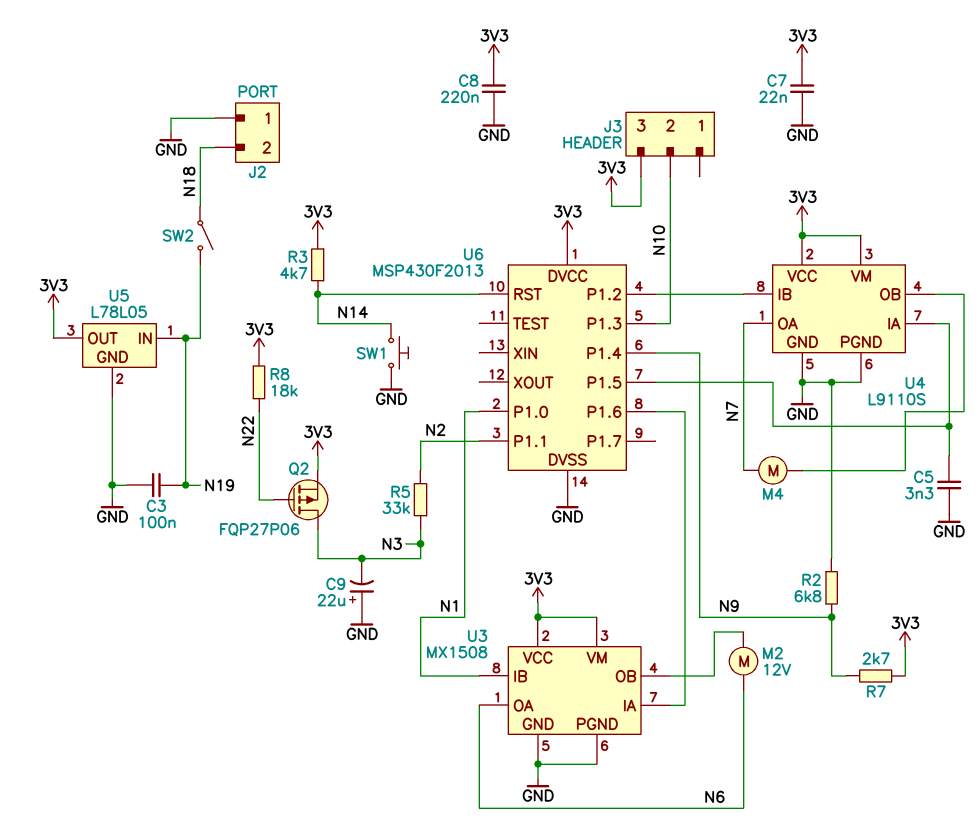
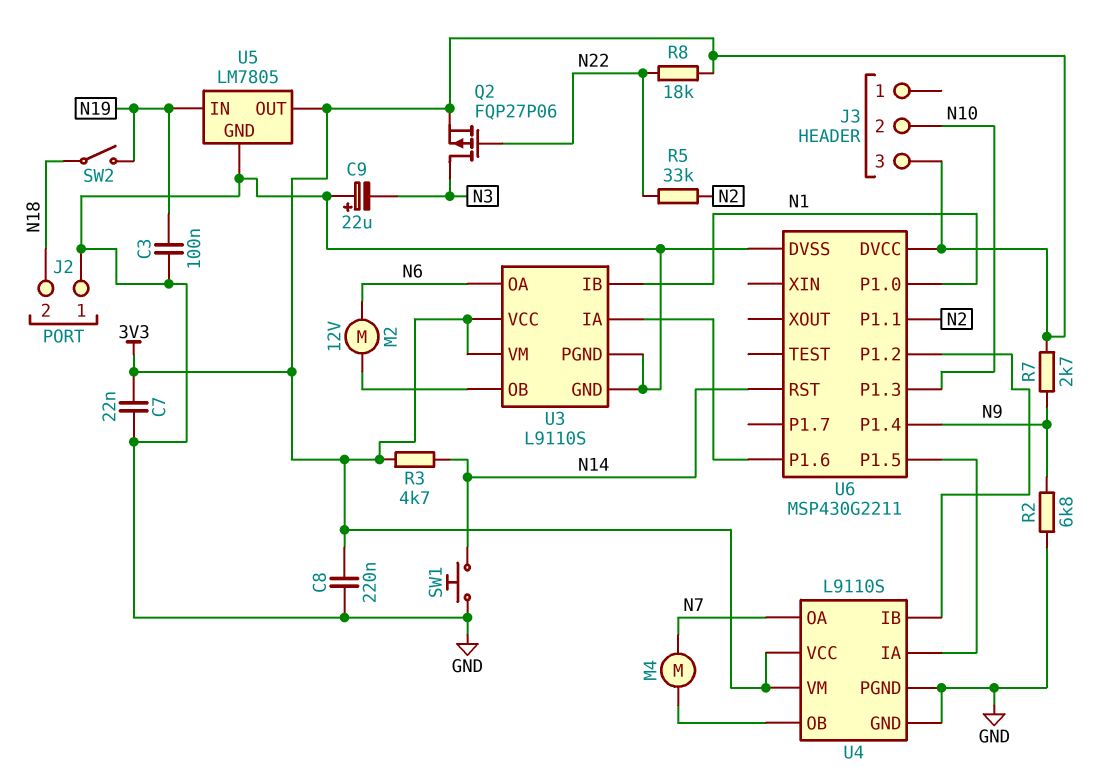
C5: 3.3nF (GND, U4/IA) -> none
R5: 33k (N2, N3) -> 33k (N2, N22)
U3: MX1508 -> L9110S
U5: L78L05 -> LM7805
U6: MSP430F2013 -> MSP430G2211

